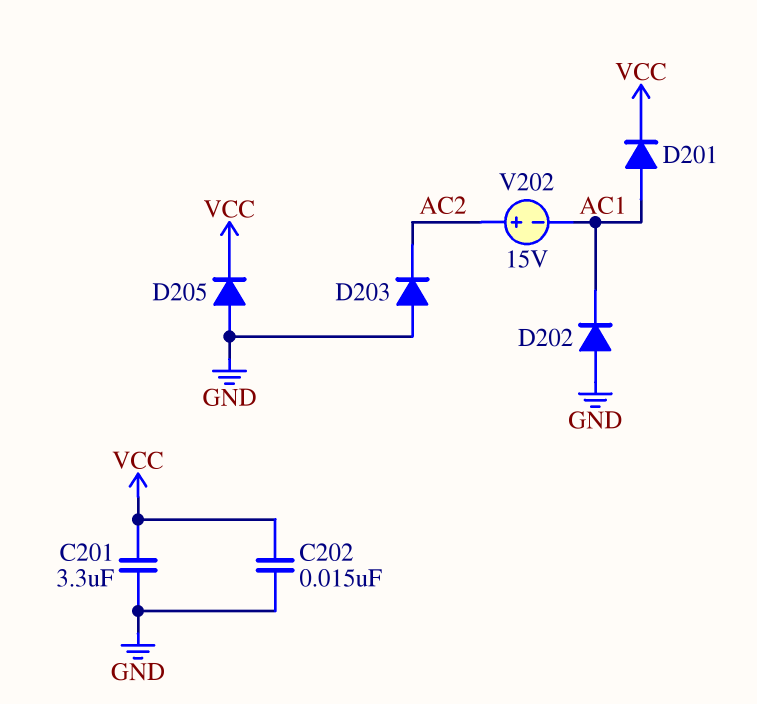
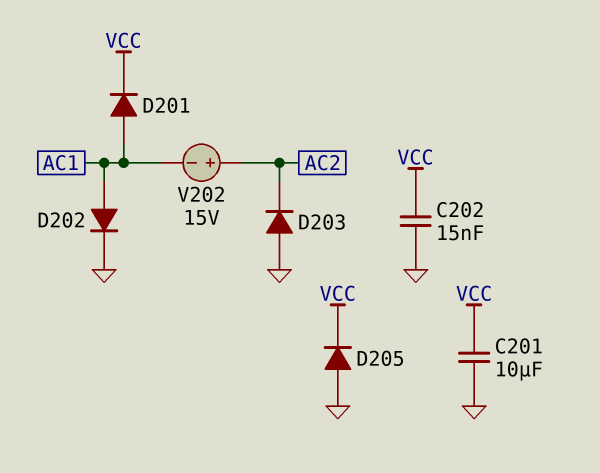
C201: 3.3uF (GND, VCC) -> 10uF (GND, VCC)
D202: diode (A GND, K AC1) -> diode (A AC1, K GND)

